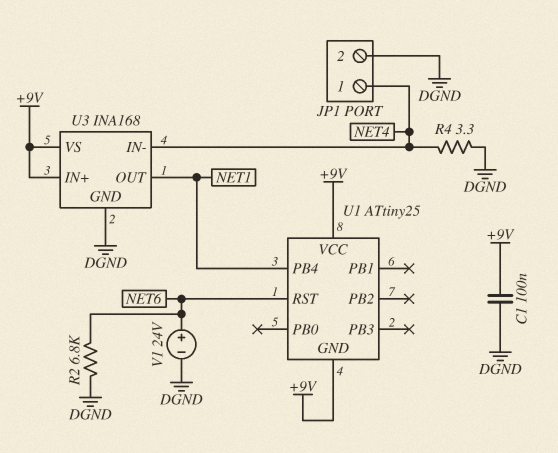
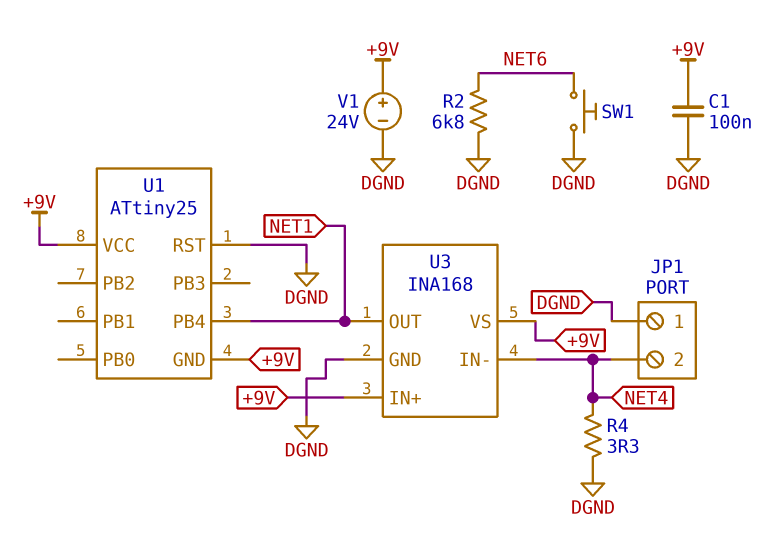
JP1 pin 1: NET4 -> DGND
JP1 pin 2: DGND -> NET4
SW1: none -> button (DGND, NET6)
U1 pin RST: NET6 -> DGND
V1: 24V (plus NET6, minus DGND) -> 24V (plus +9V, minus DGND)

